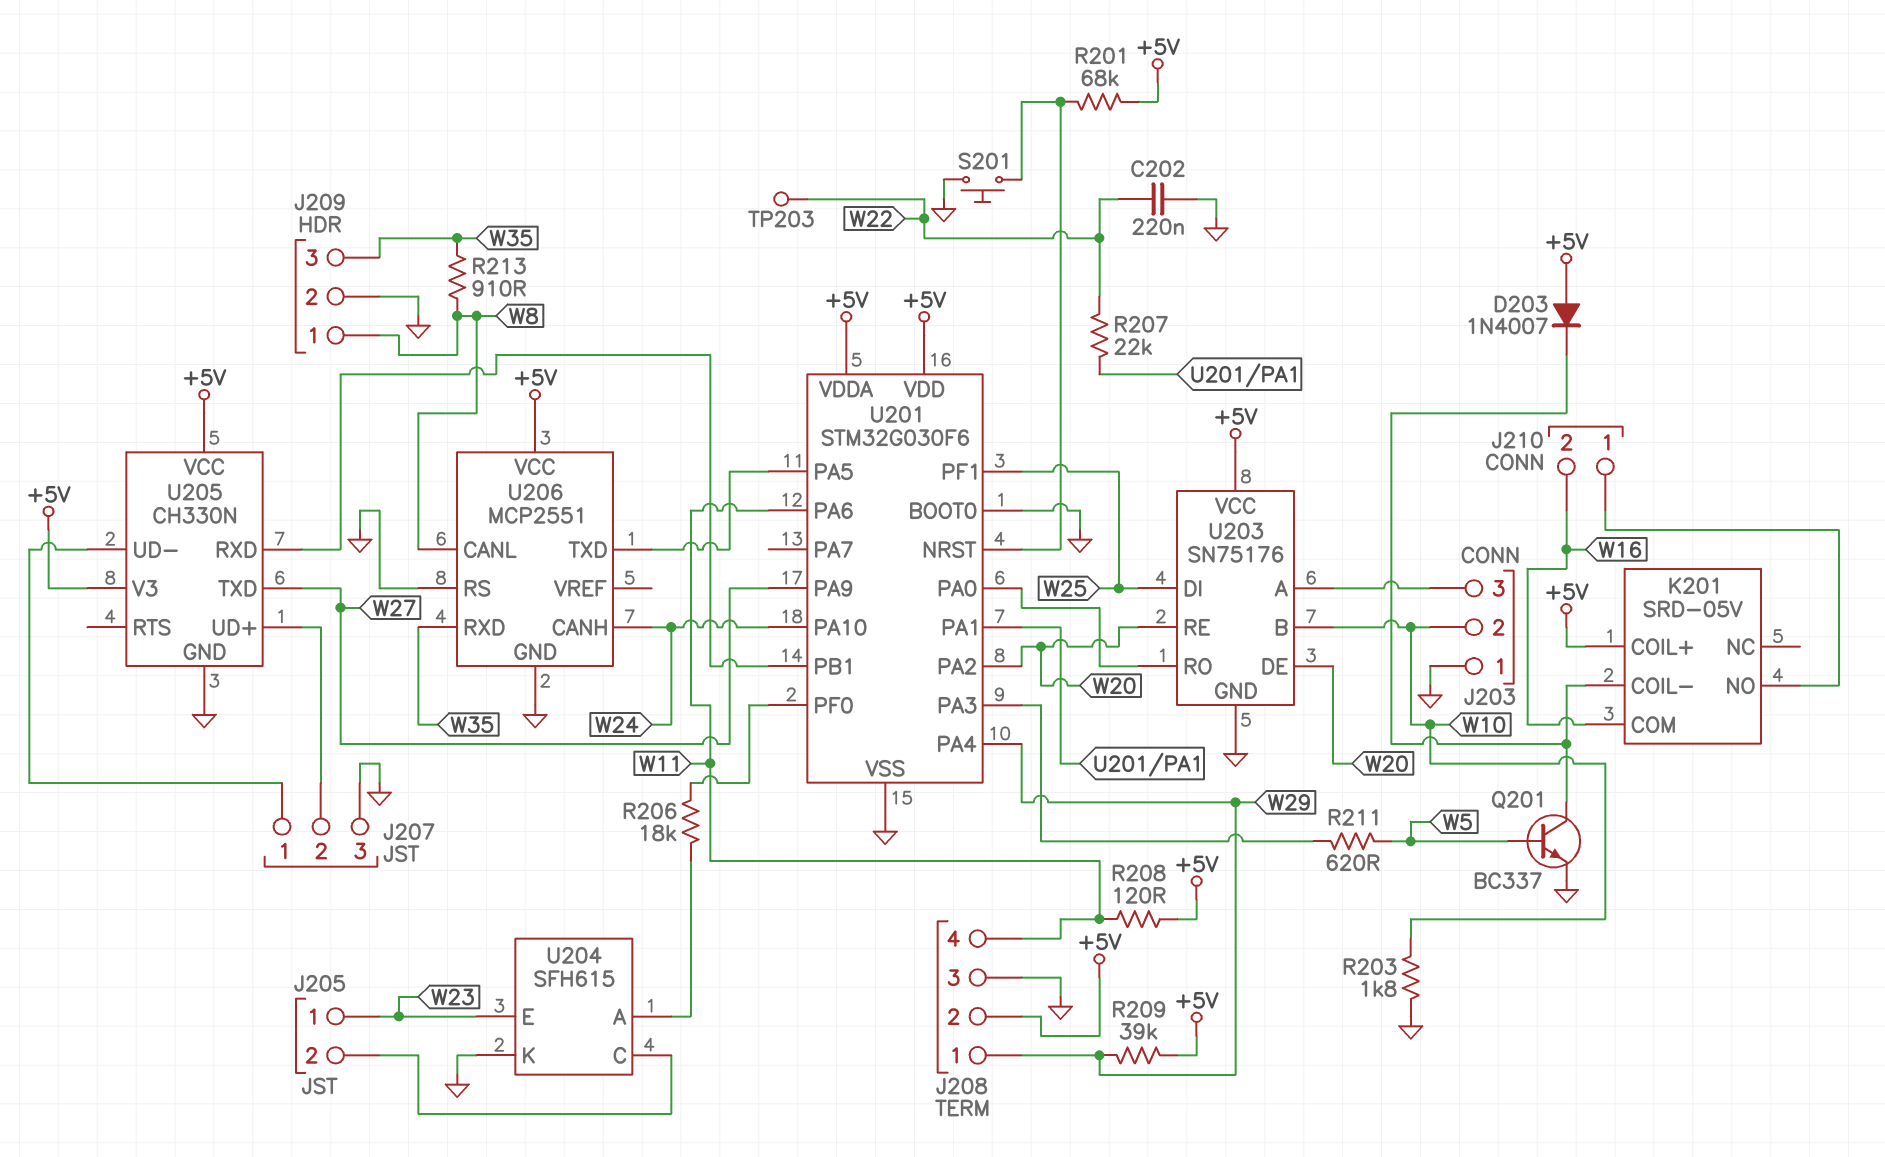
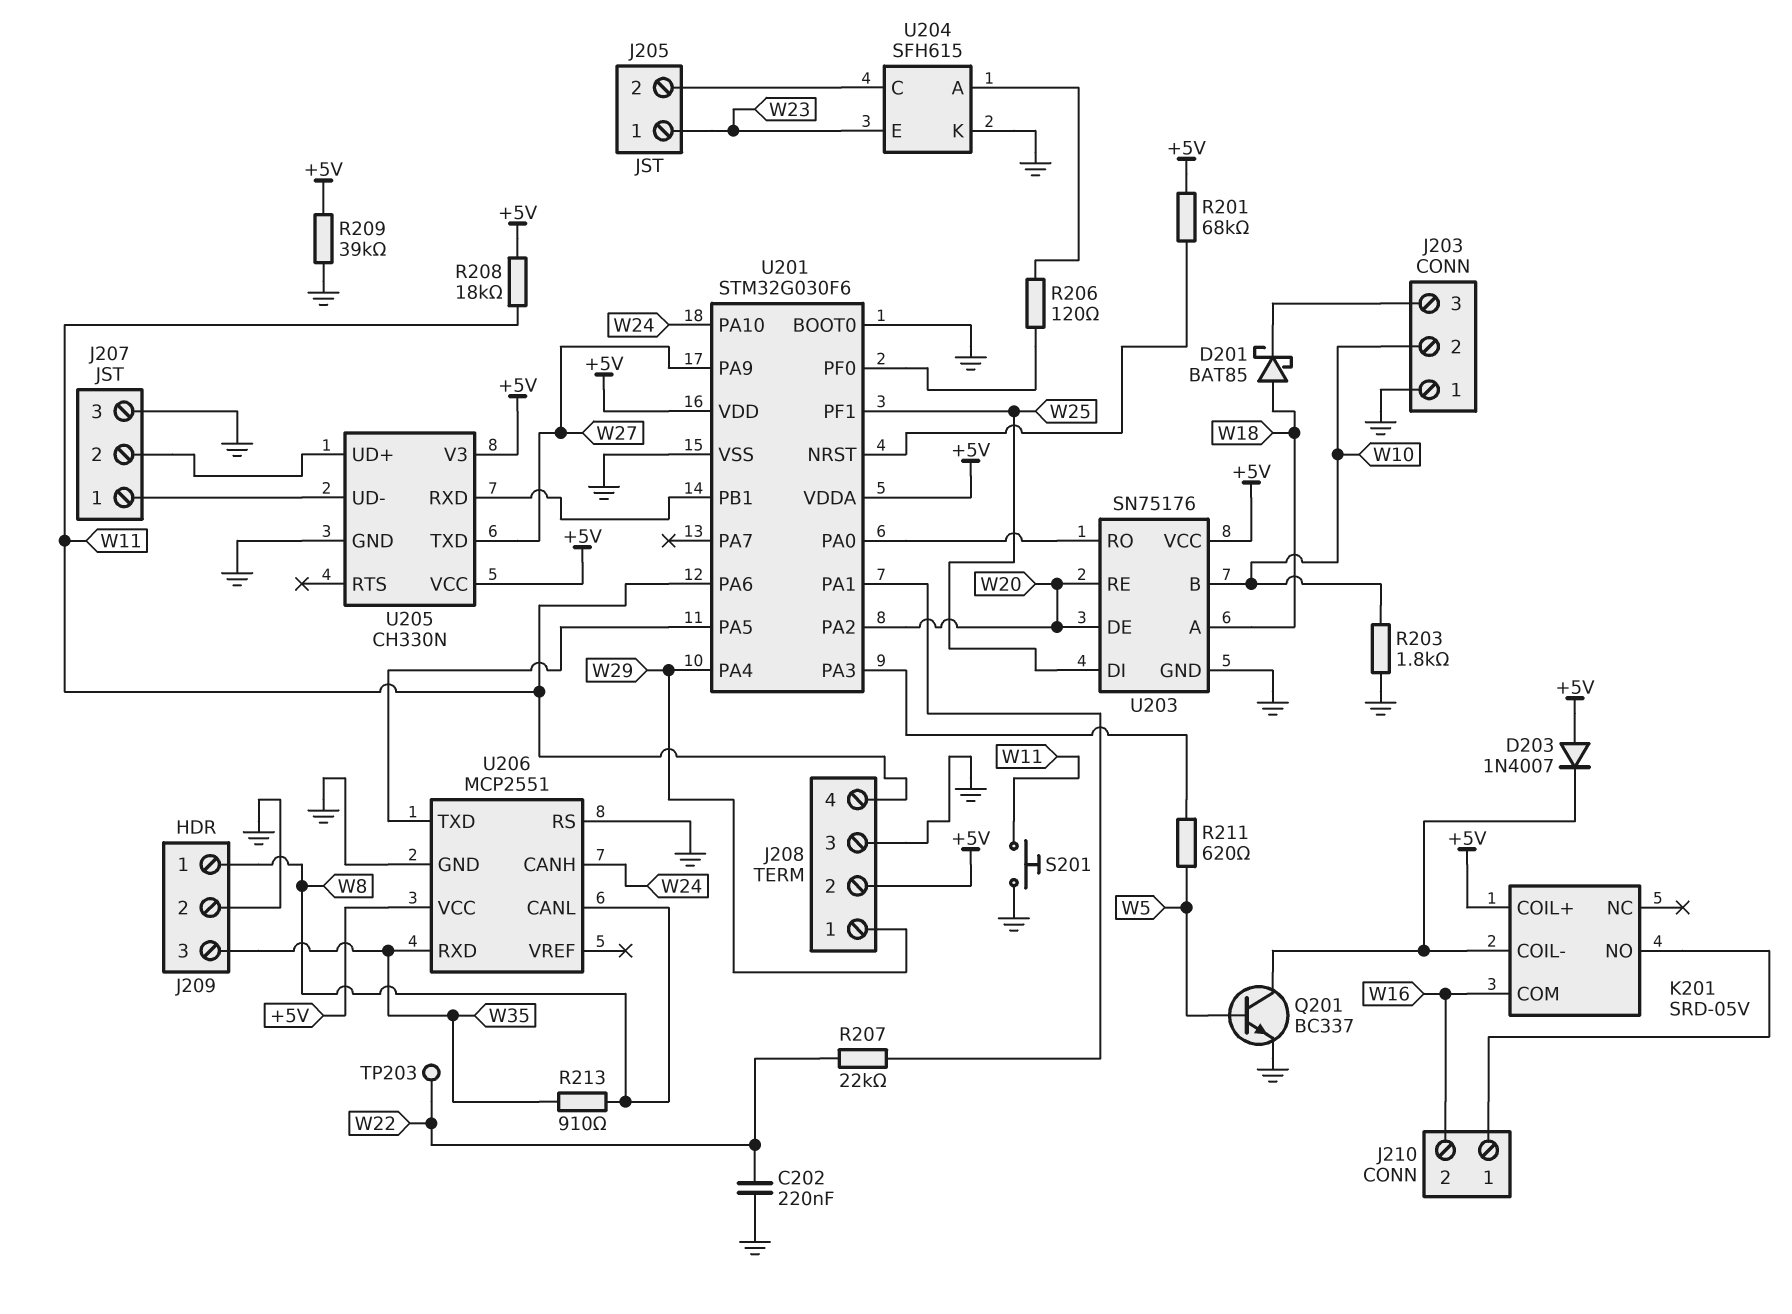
D201: none -> schottky BAT85 (A W18, K J203/3)
R206: 18k (U201/PF0, U204/A) -> 120 (U201/PF0, U204/A)
R208: 120 (+5V, W11) -> 18k (+5V, W11)
R209: 39k (+5V, W29) -> 39k (+5V, GND)
S201: button (GND, U201/NRST) -> button (GND, W11)
U203 pin A: J203/3 -> W18

